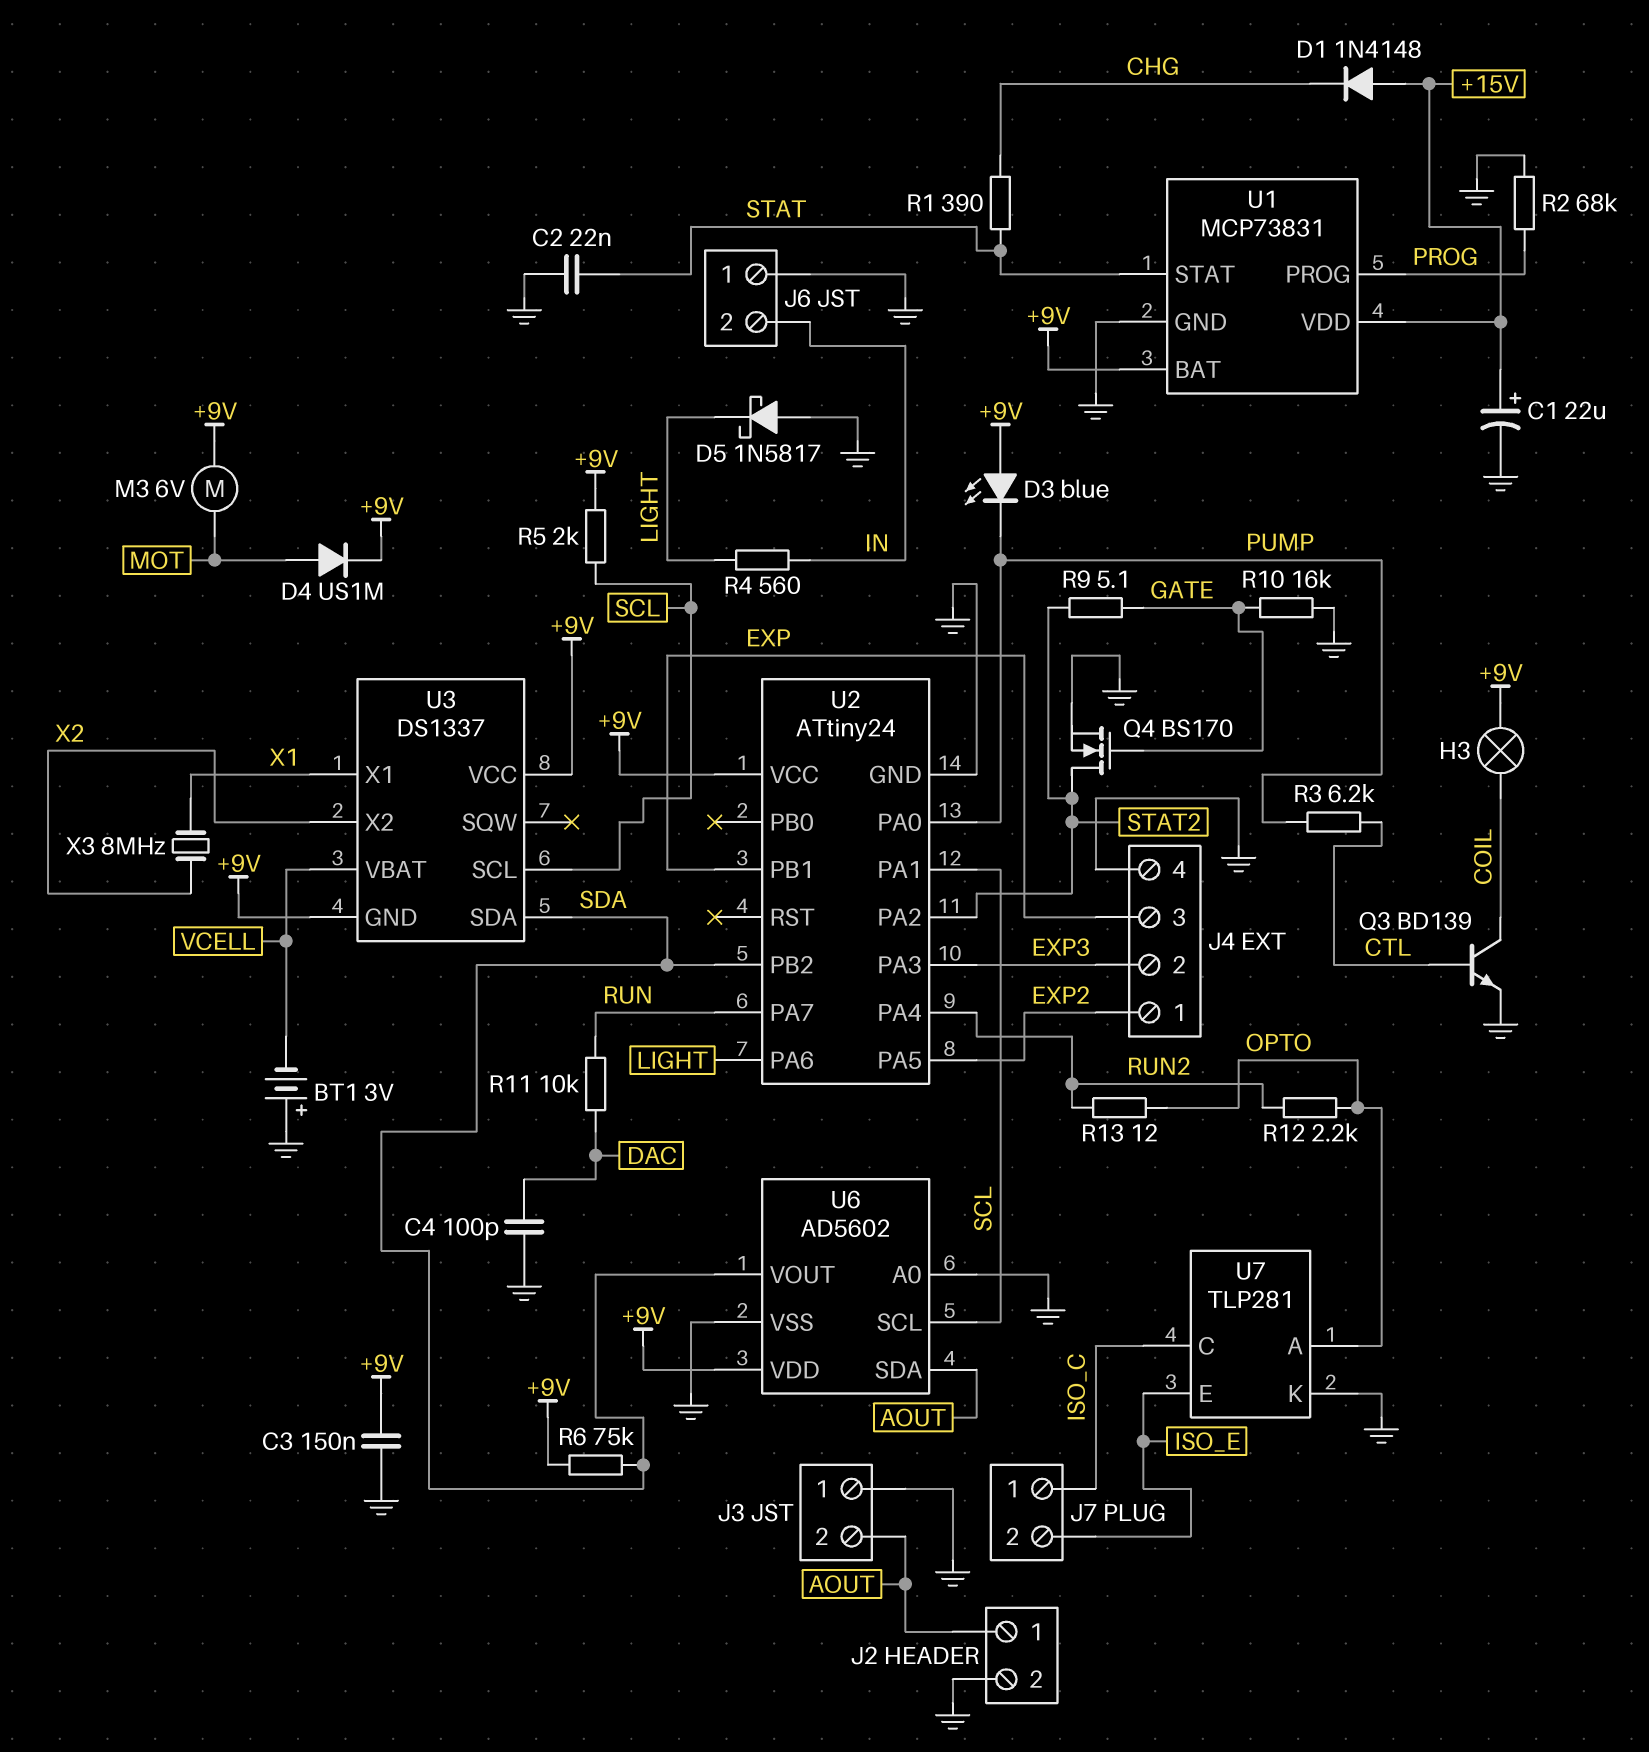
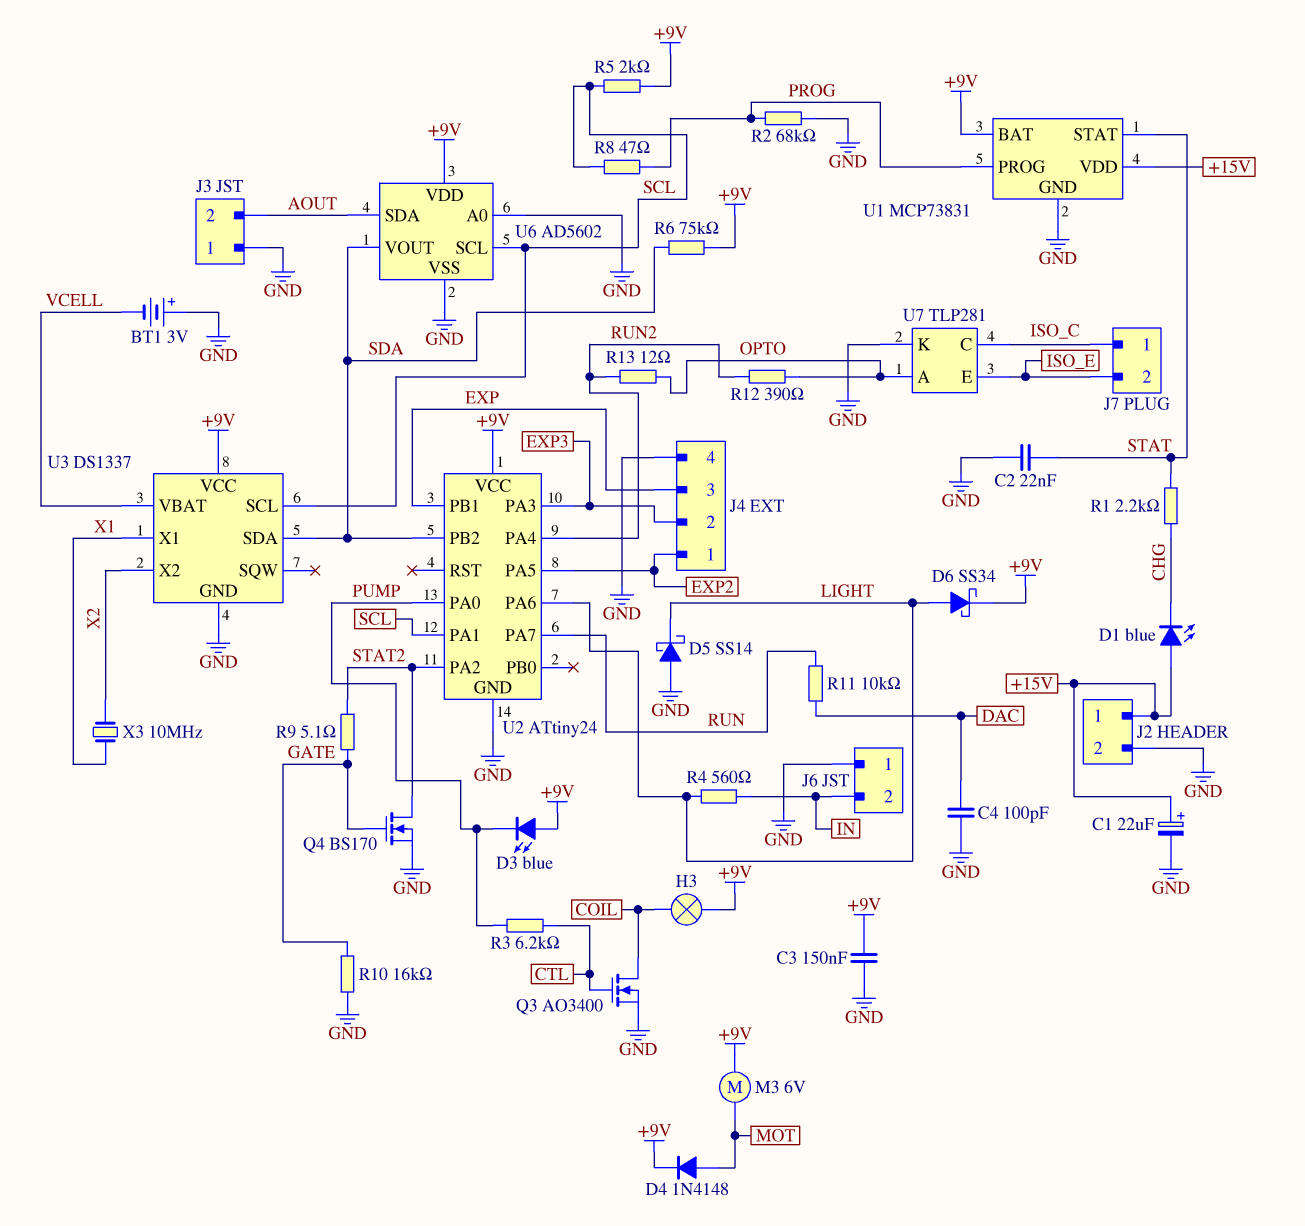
D1: diode 1N4148 (A +15V, K CHG) -> LED blue (A +15V, K CHG)
D4: diode US1M (A MOT, K +9V) -> diode 1N4148 (A MOT, K +9V)
D5: schottky 1N5817 (A GND, K LIGHT) -> schottky SS14 (A GND, K LIGHT)
D6: none -> schottky SS34 (A LIGHT, K +9V)
J2 pin 1: AOUT -> +15V
Q3: NPN BD139 (B CTL, C COIL, E GND) -> NMOS AO3400 (G CTL, D COIL, S GND)
R1: 390 (CHG, STAT) -> 2.2k (CHG, STAT)
R8: none -> 47 (PROG, SCL)
R12: 2.2k (OPTO, RUN2) -> 390 (OPTO, RUN2)
U3 pin GND: +9V -> GND
X3: 8MHz (X1, X2) -> 10MHz (X1, X2)

